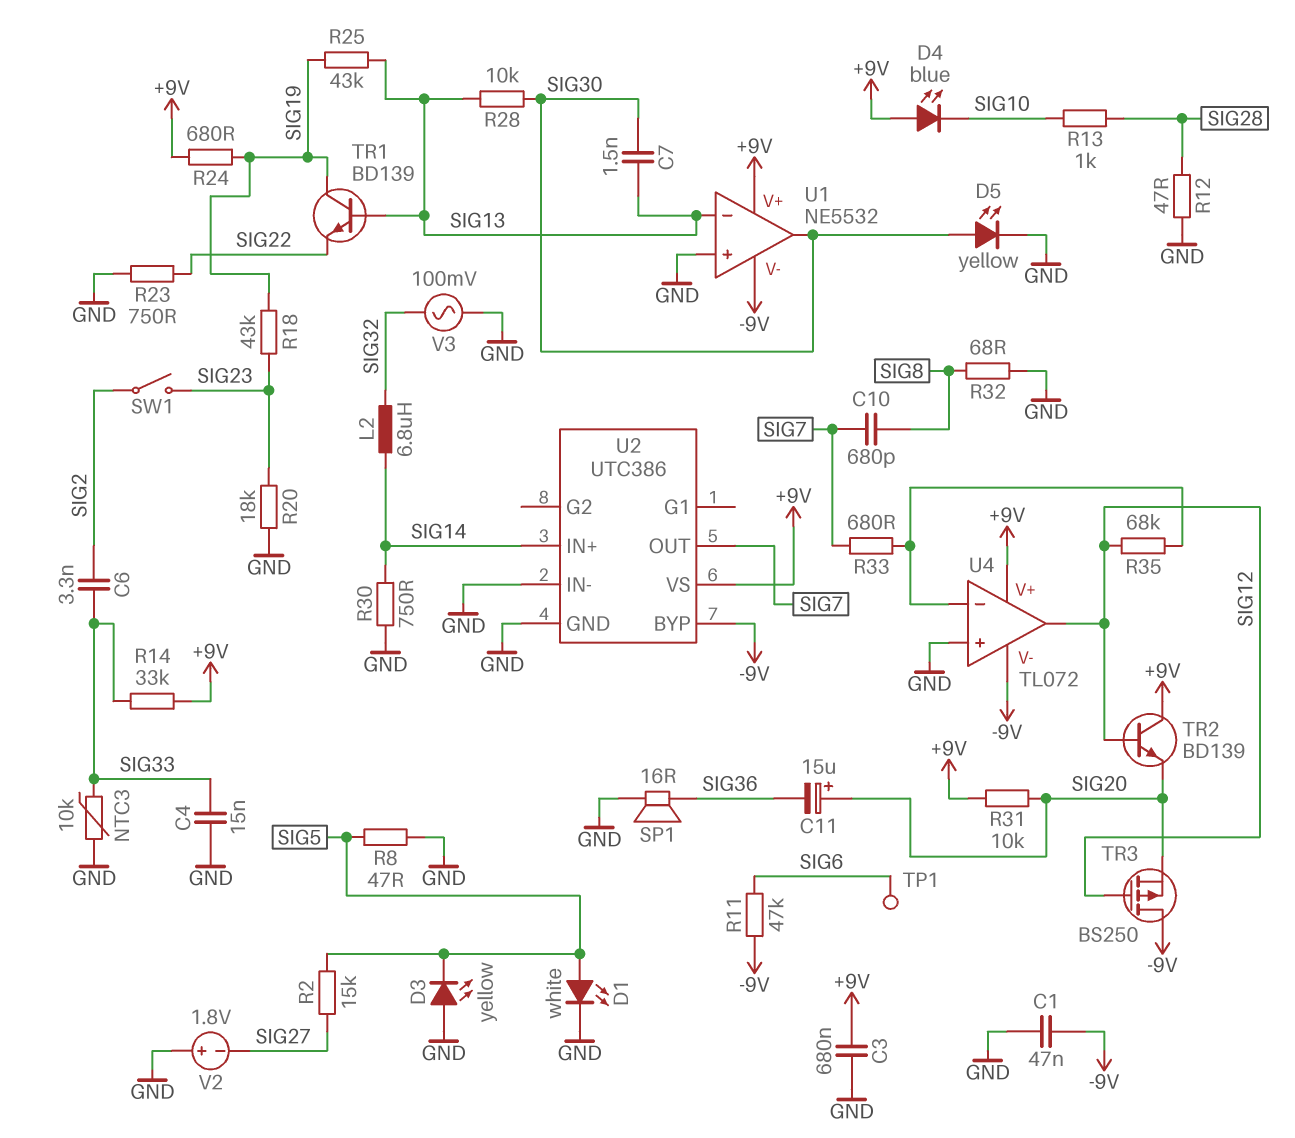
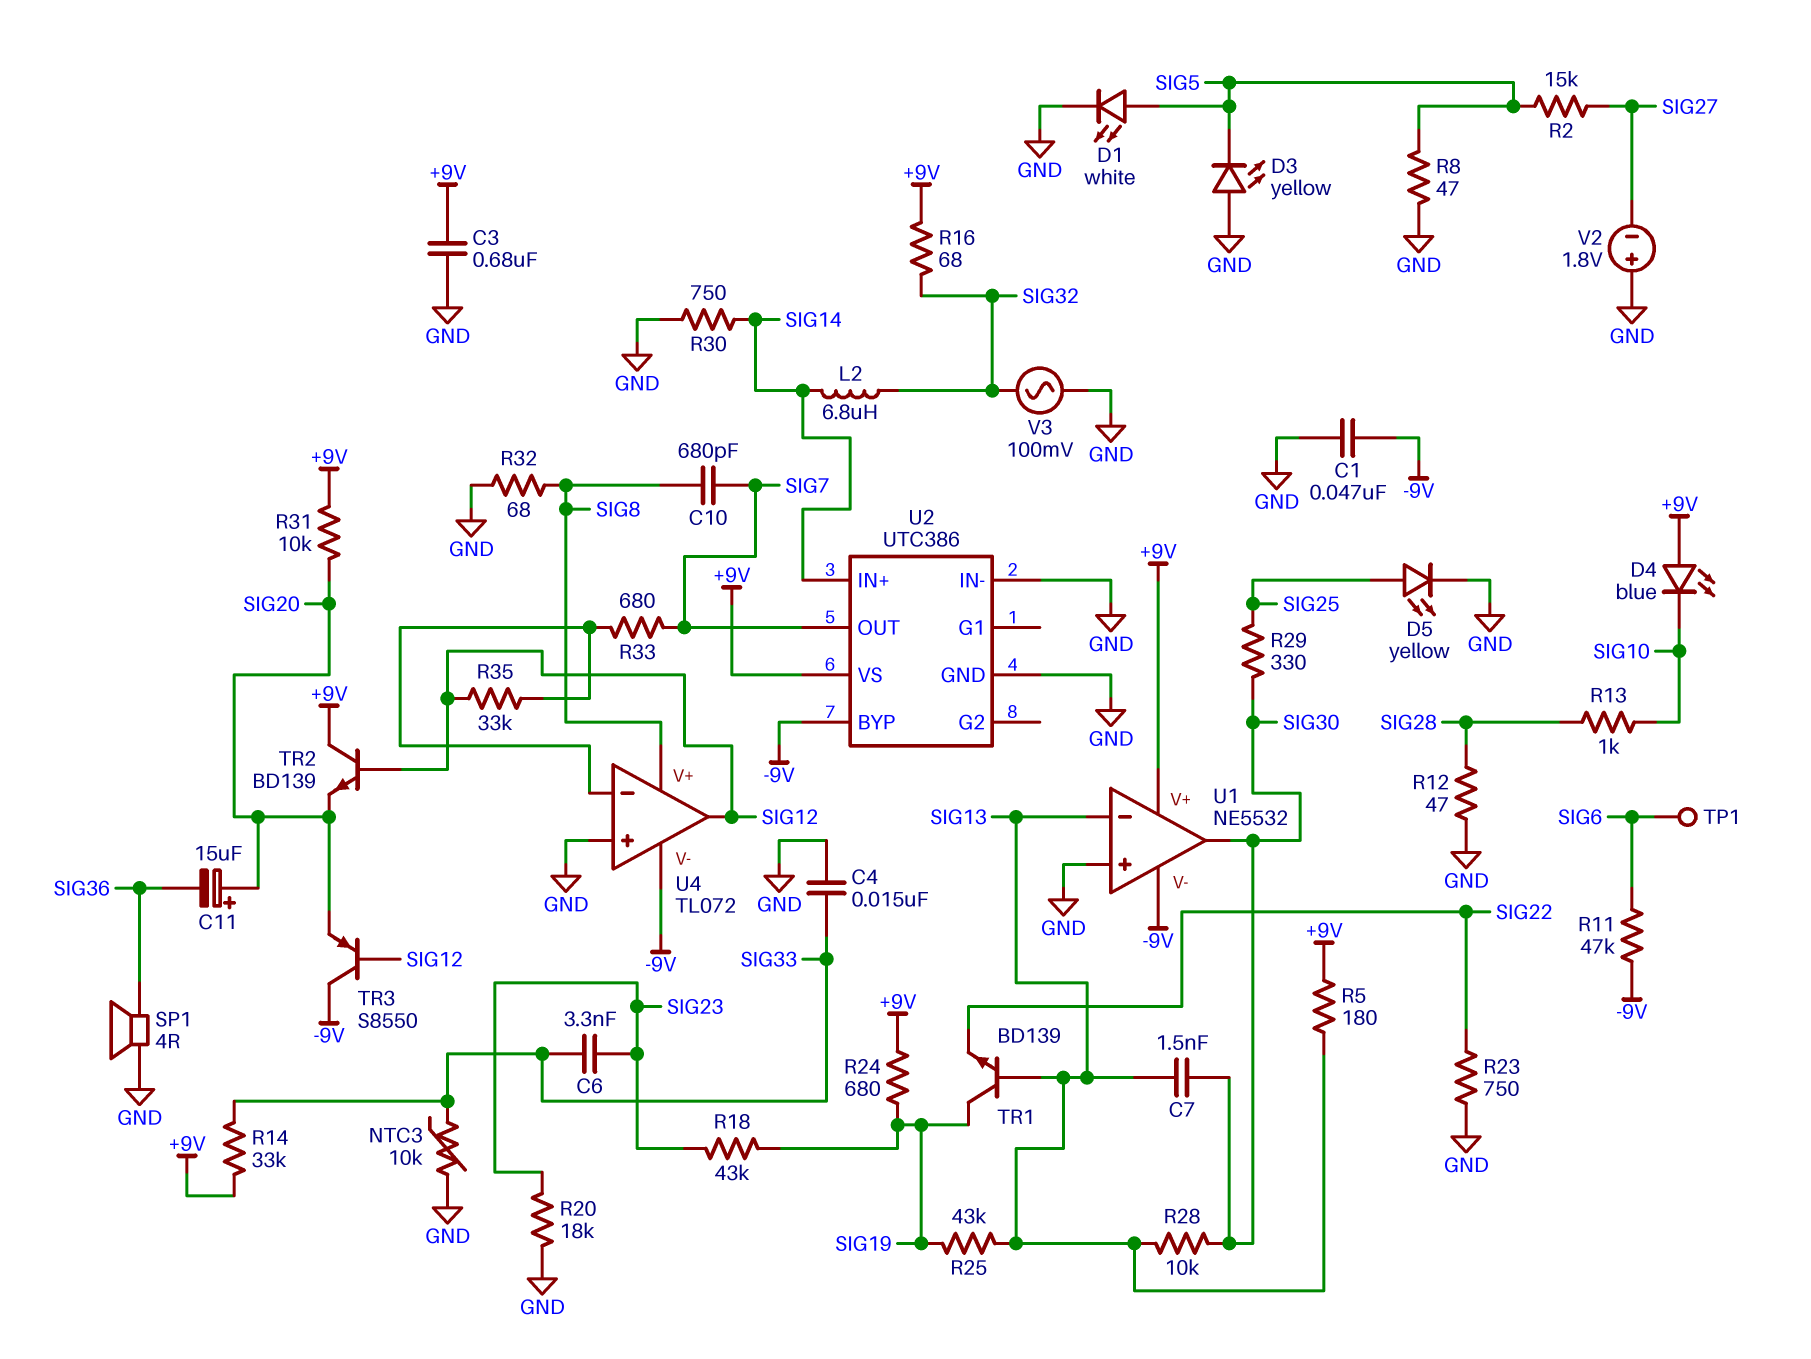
C6: 3.3nF (SIG2, SIG33) -> 3.3nF (SIG23, SIG33)
D5: LED yellow (A SIG30, K GND) -> LED yellow (A SIG25, K GND)
R5: none -> 180 (+9V, SIG13)
R16: none -> 68 (+9V, SIG32)
R29: none -> 330 (SIG25, SIG30)
R35: 68k (SIG12, U4/in-) -> 33k (SIG12, U4/in-)
SP1: speaker 16R (GND, SIG36) -> speaker 4R (GND, SIG36)
SW1: switch (SIG2, SIG23) -> none
TR3: PMOS BS250 (G SIG12, D -9V, S SIG20) -> PNP S8550 (B SIG12, C -9V, E SIG20)
U4 pin V+: +9V -> SIG8

